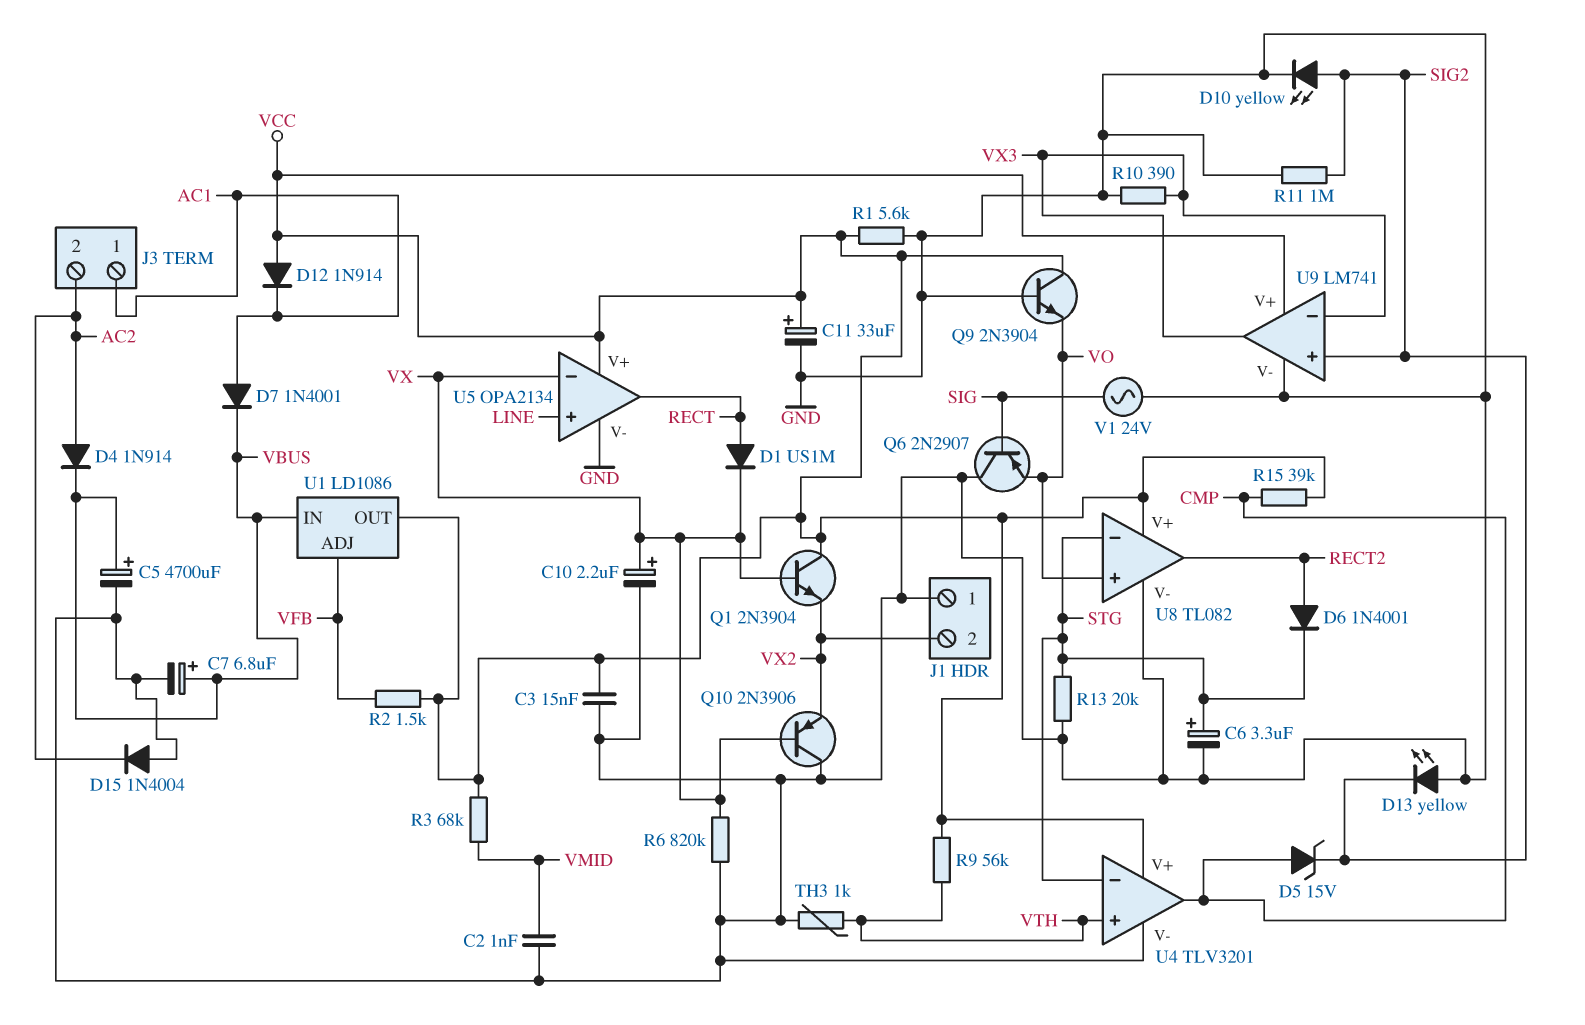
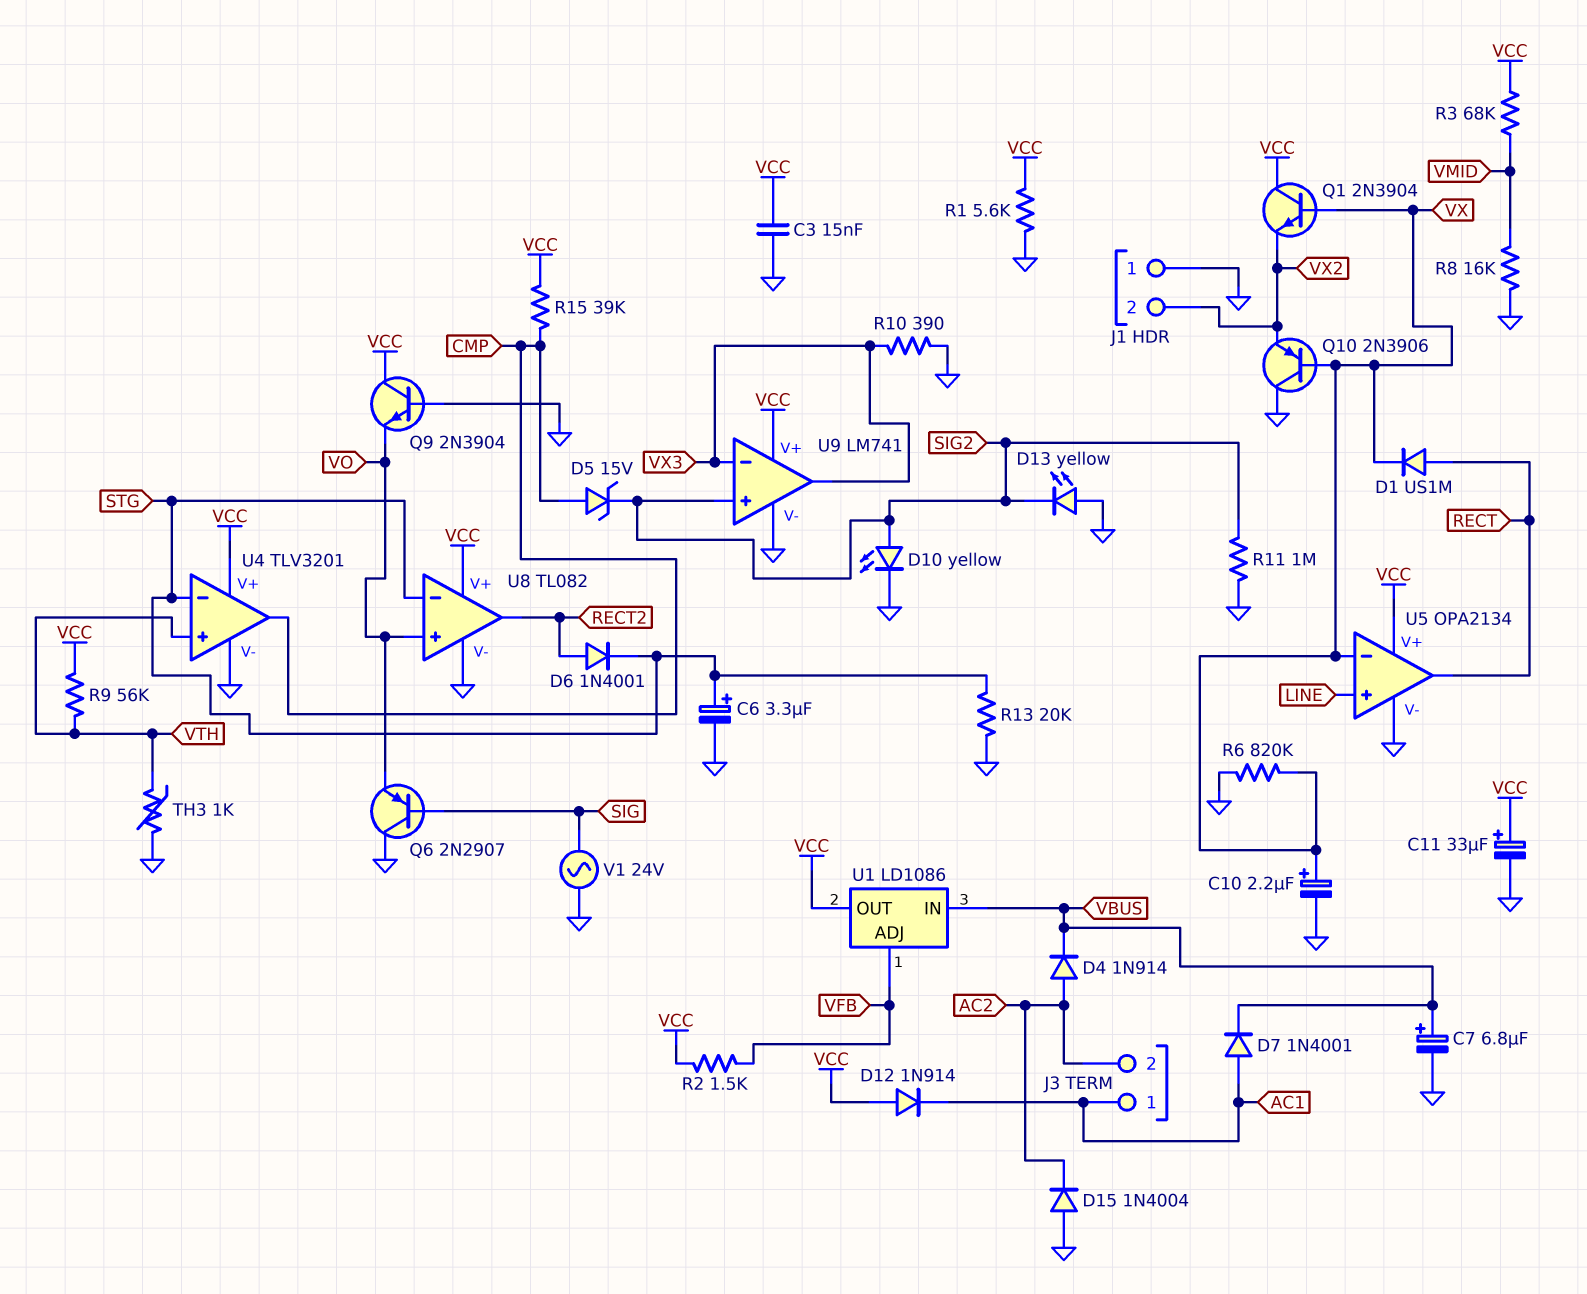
C2: 1nF (GND, VMID) -> none
C5: 4700uF (plus VBUS, minus GND) -> none
R8: none -> 16k (GND, VMID)

